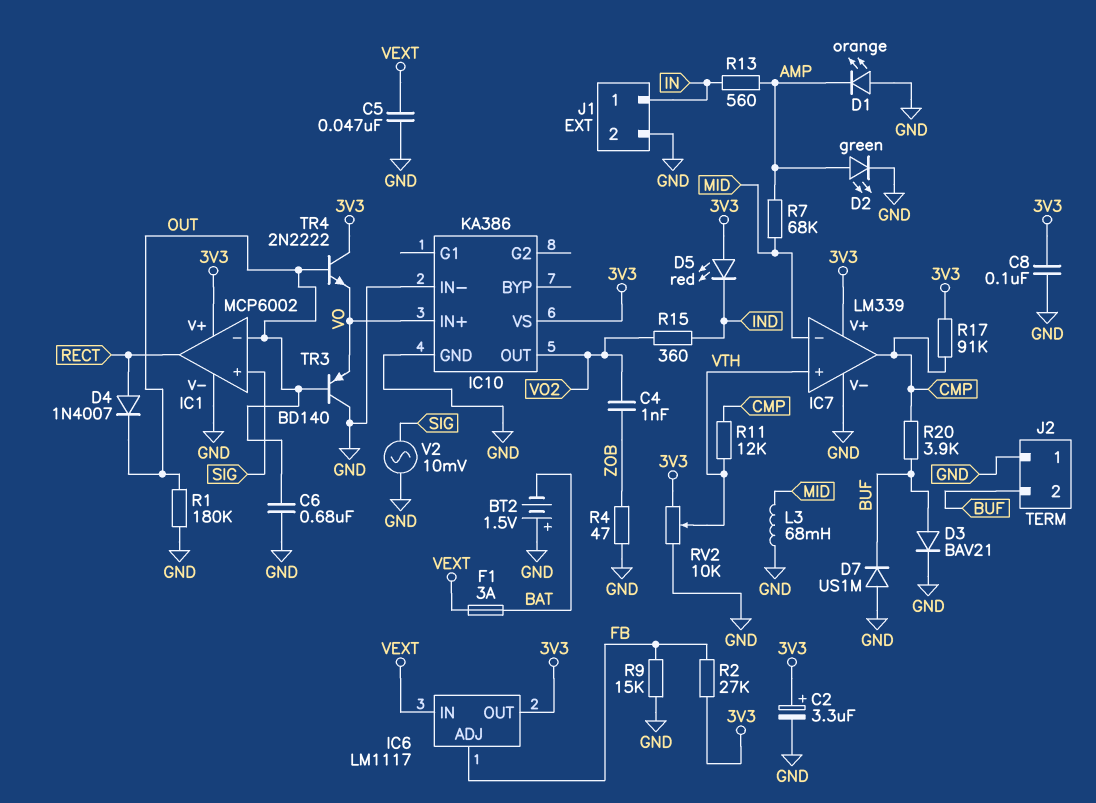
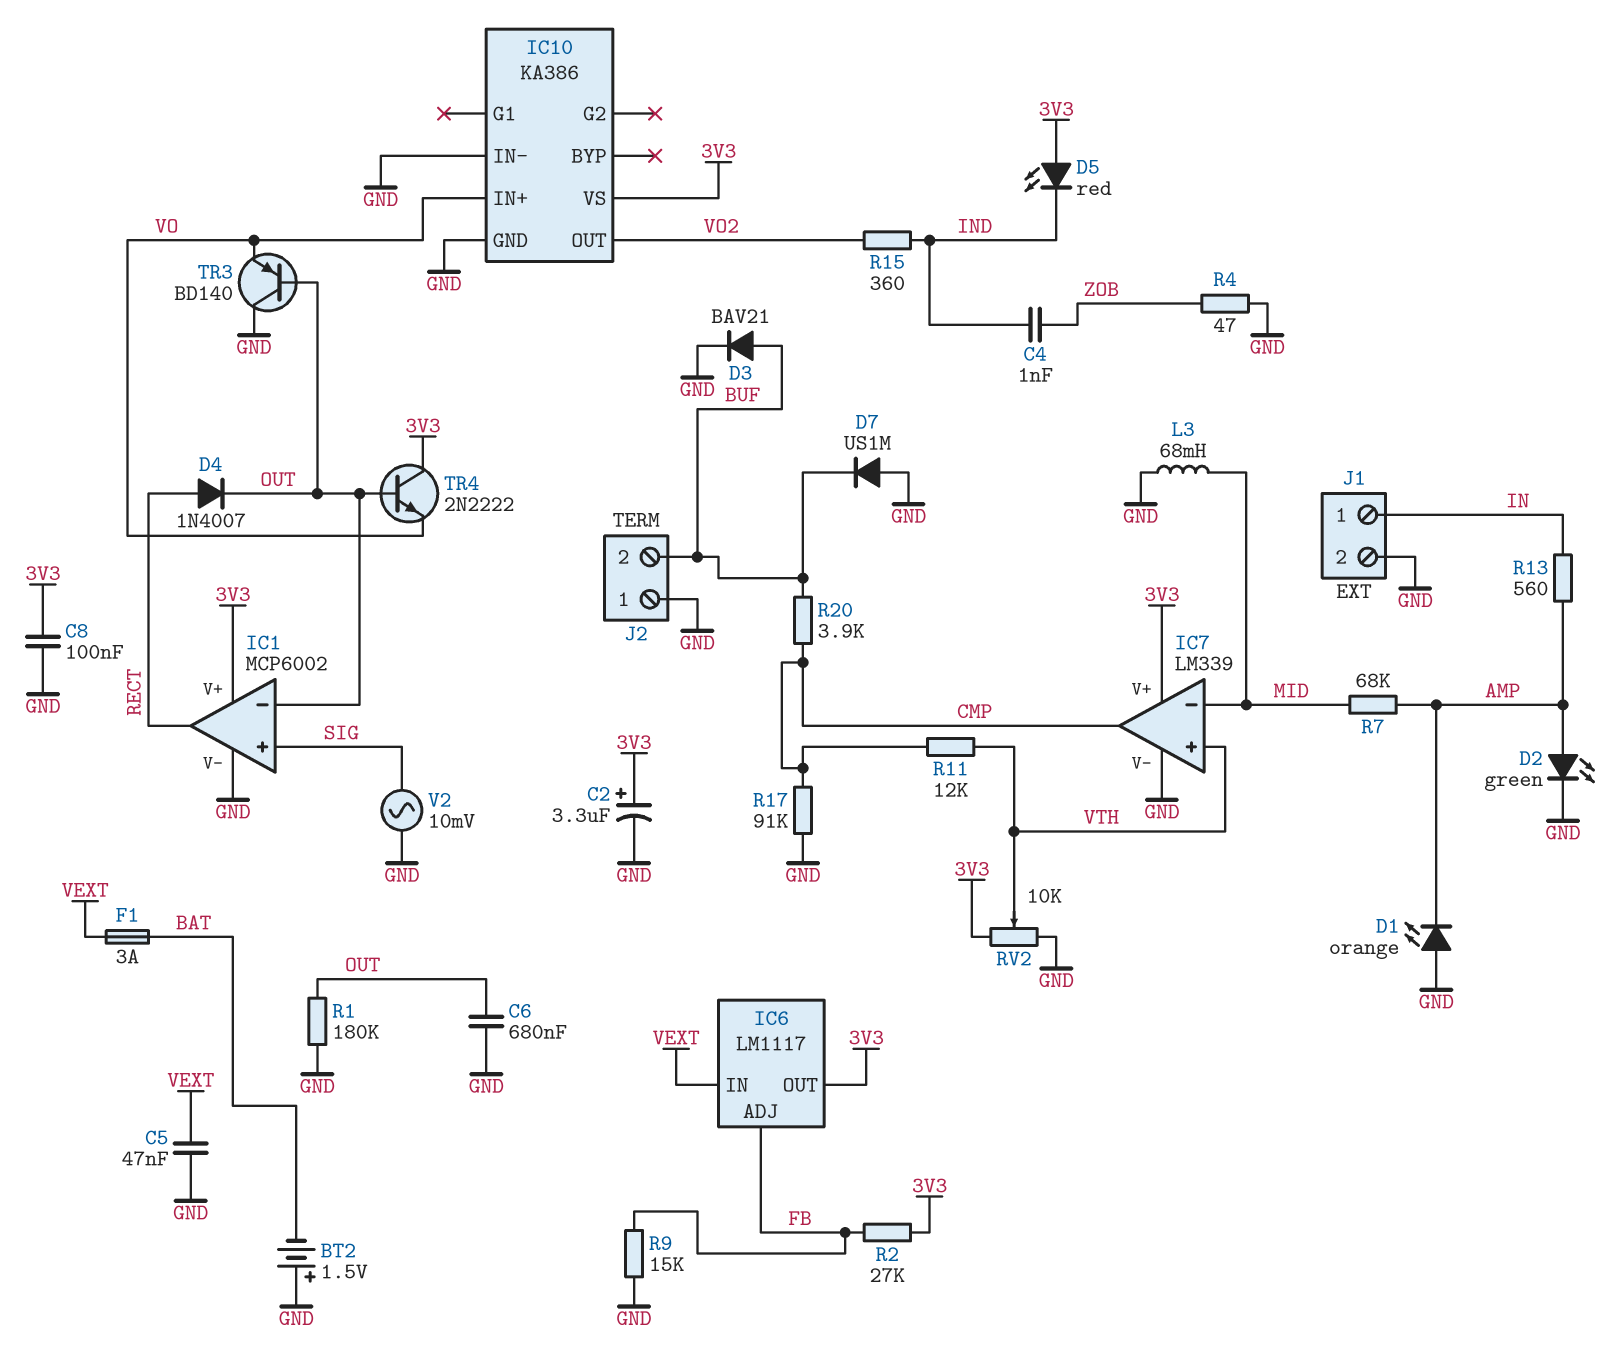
C4: 1nF (VO2, ZOB) -> 1nF (IND, ZOB)
R17: 91k (3V3, CMP) -> 91k (CMP, GND)

